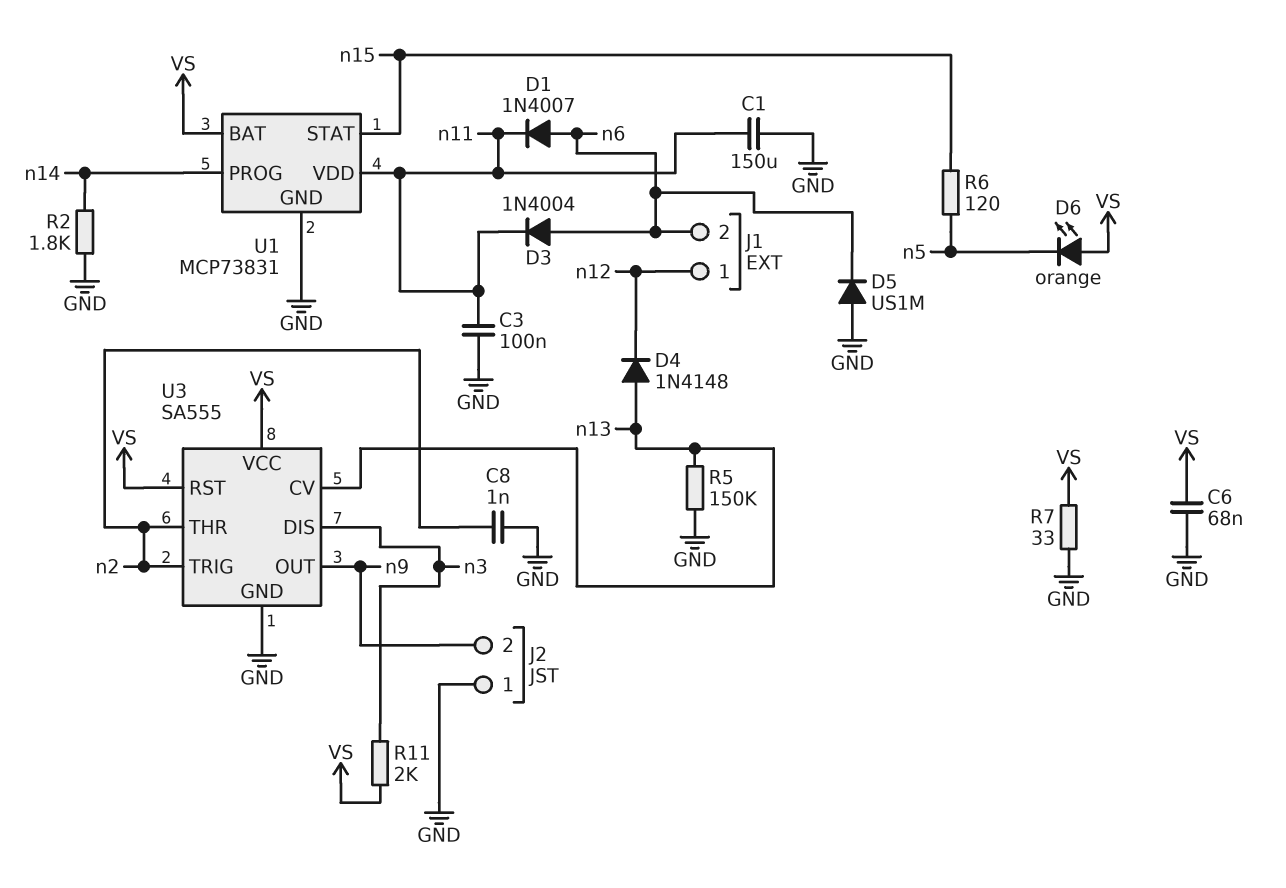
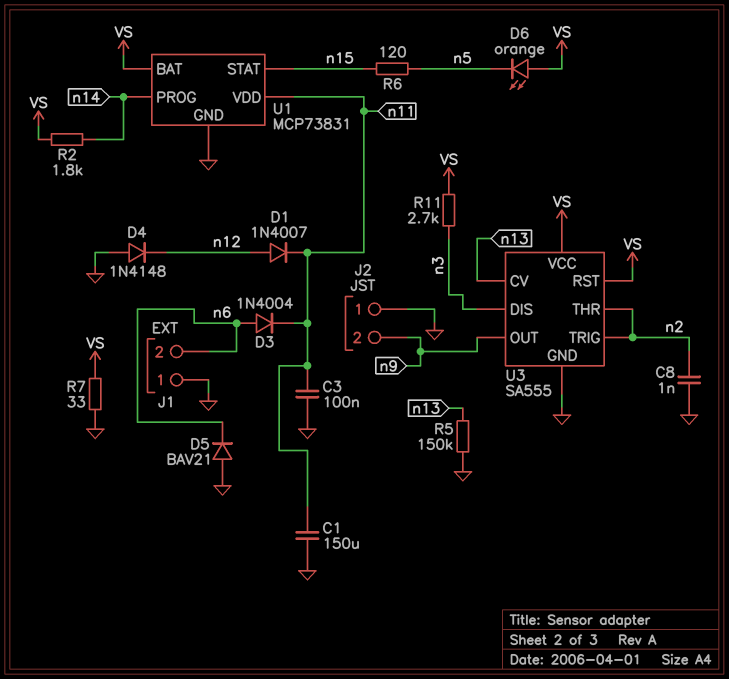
C6: 68nF (GND, VS) -> none
D1: diode 1N4007 (A n6, K n11) -> diode 1N4007 (A n12, K n11)
D4: diode 1N4148 (A n13, K n12) -> diode 1N4148 (A GND, K n12)
D5: diode US1M (A GND, K n6) -> diode BAV21 (A GND, K n6)
J1 pin 1: n12 -> GND
R2: 1.8k (GND, n14) -> 1.8k (VS, n14)
R11: 2k (VS, n3) -> 2.7k (VS, n3)

